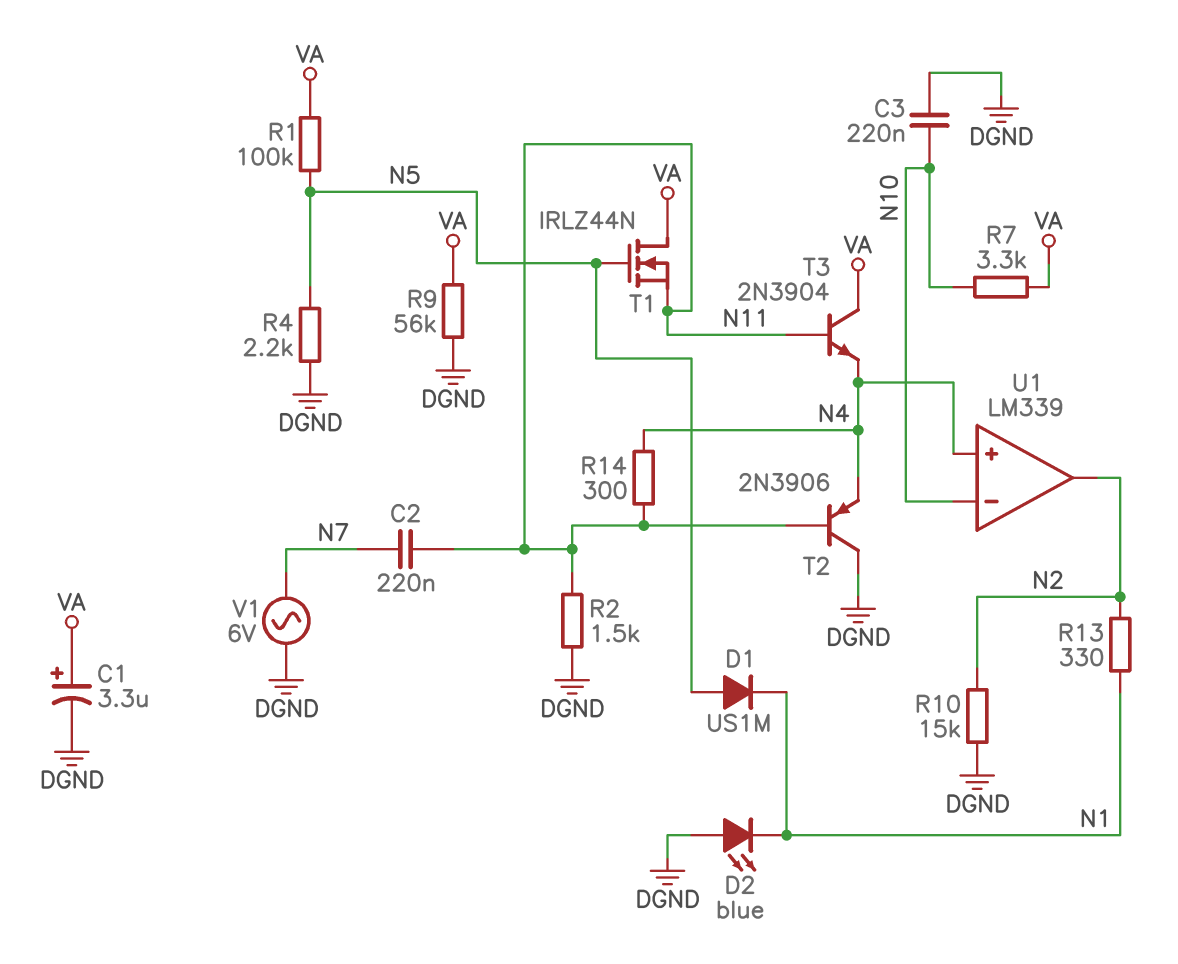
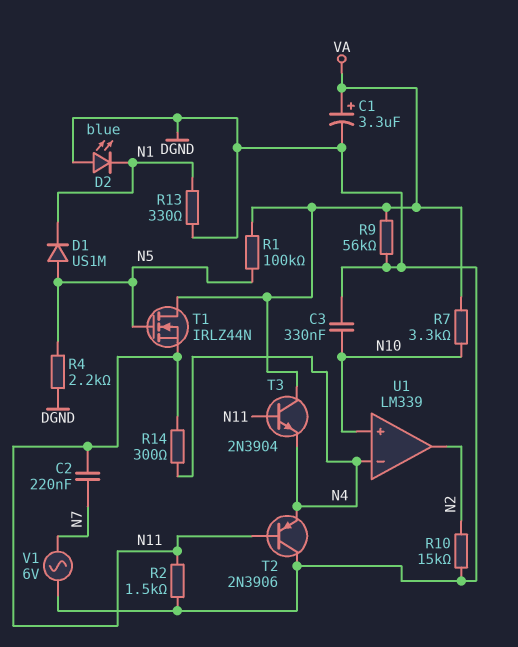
C3: 220nF (DGND, N10) -> 330nF (DGND, N10)
R13: 330 (N1, N2) -> 330 (DGND, N1)
U1 pin in+: N4 -> N10
U1 pin in-: N10 -> N4

